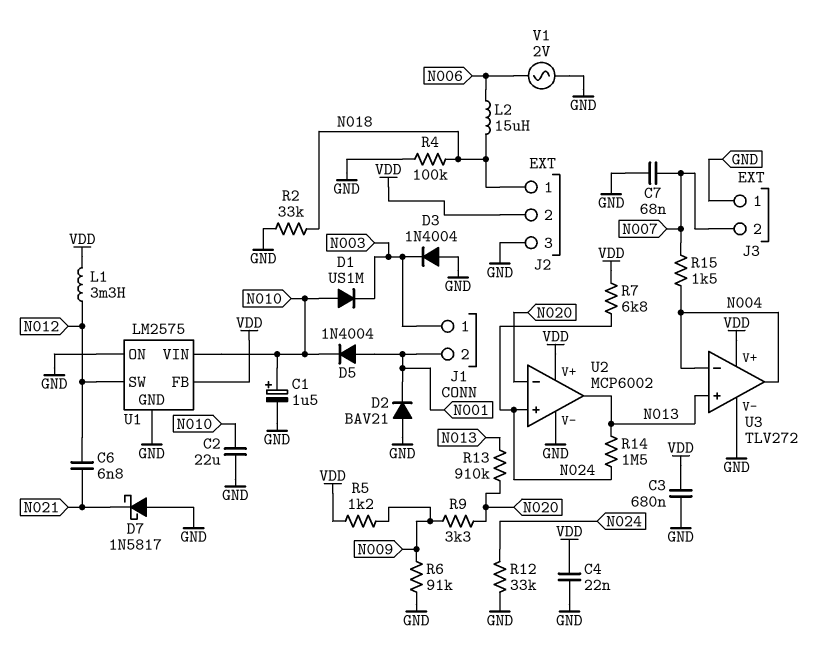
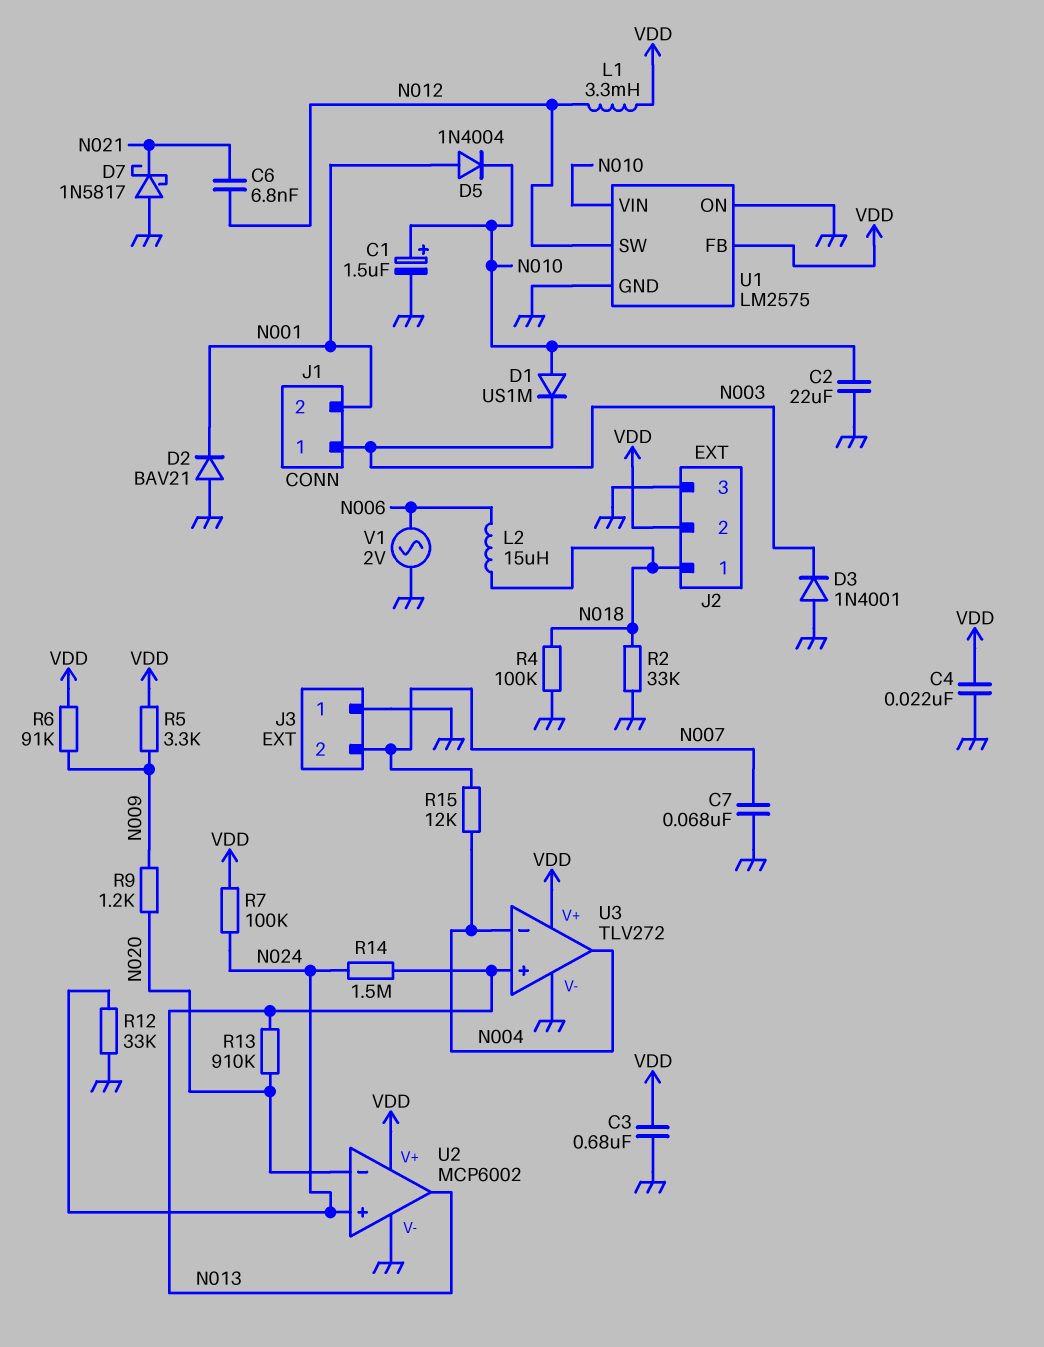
D3: diode 1N4004 (A GND, K N003) -> diode 1N4001 (A GND, K N003)
R5: 1.2k (N009, VDD) -> 3.3k (N009, VDD)
R6: 91k (GND, N009) -> 91k (N009, VDD)
R7: 6.8k (N024, VDD) -> 100k (N024, VDD)
R9: 3.3k (N009, N020) -> 1.2k (N009, N020)
R15: 1.5k (N004, N007) -> 12k (N004, N007)

